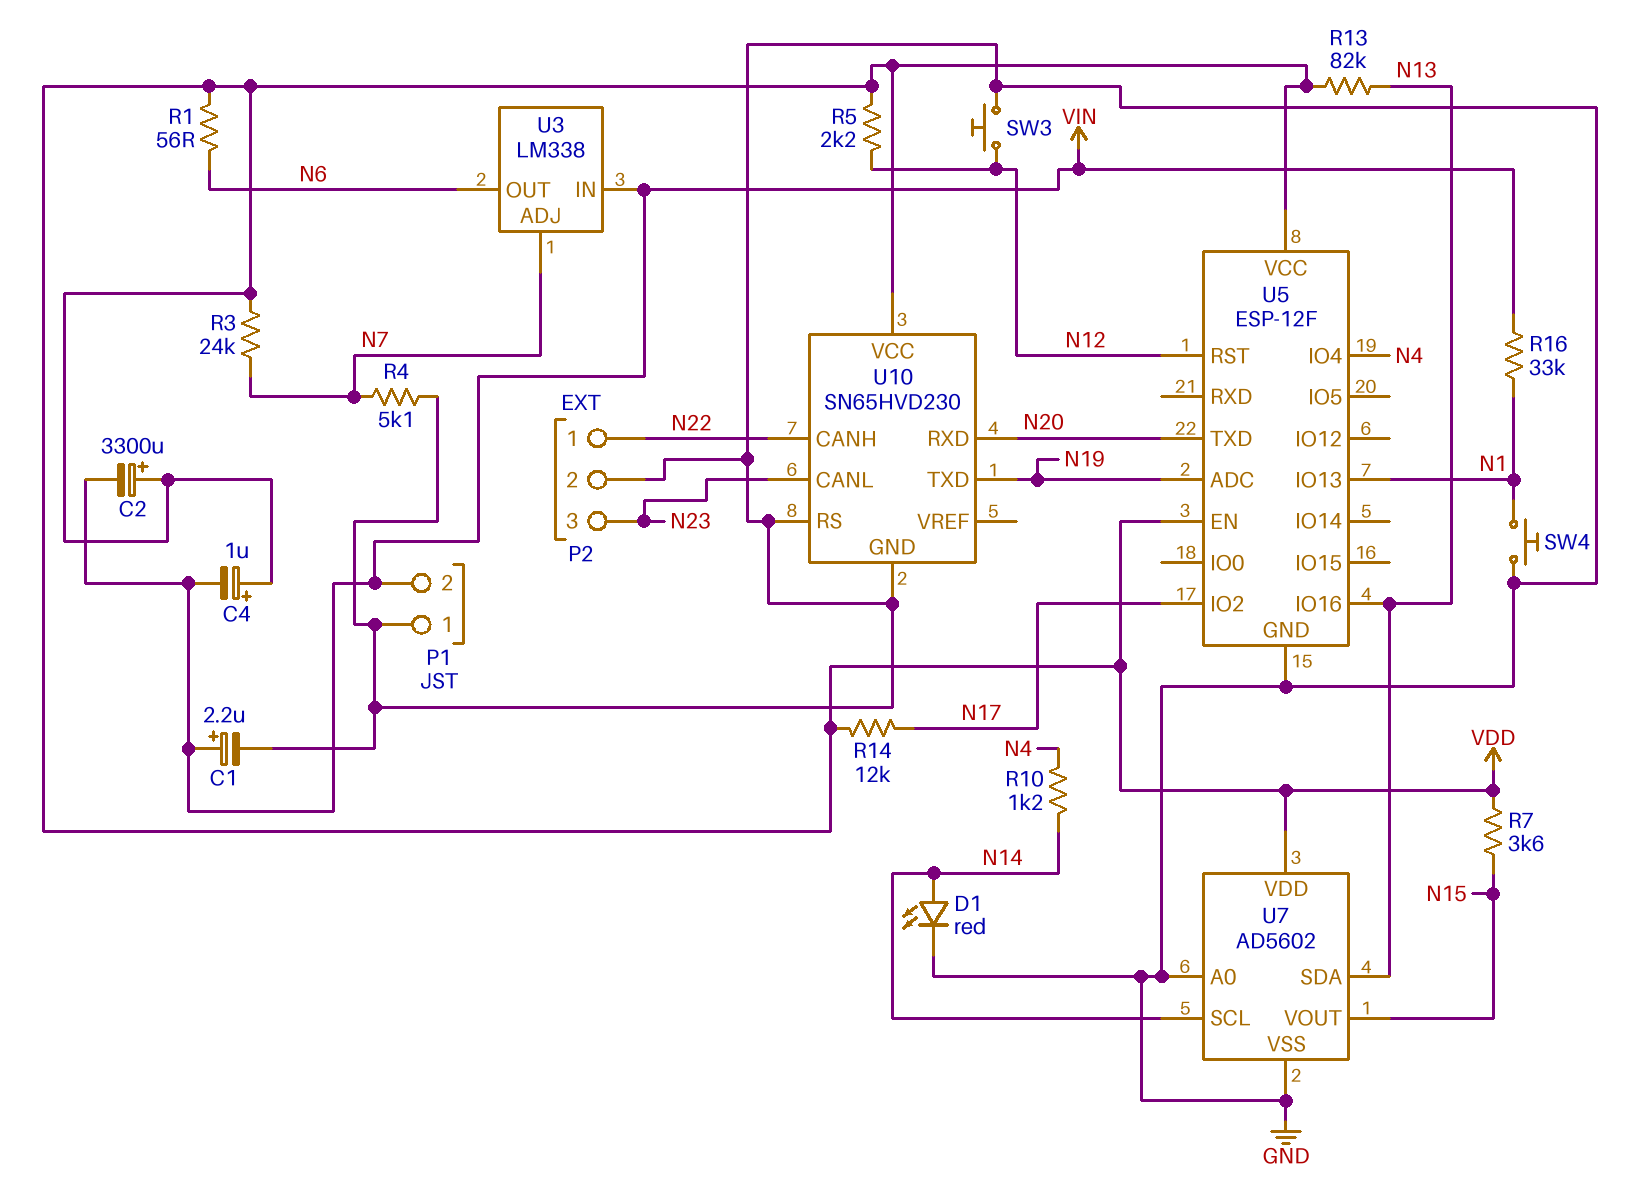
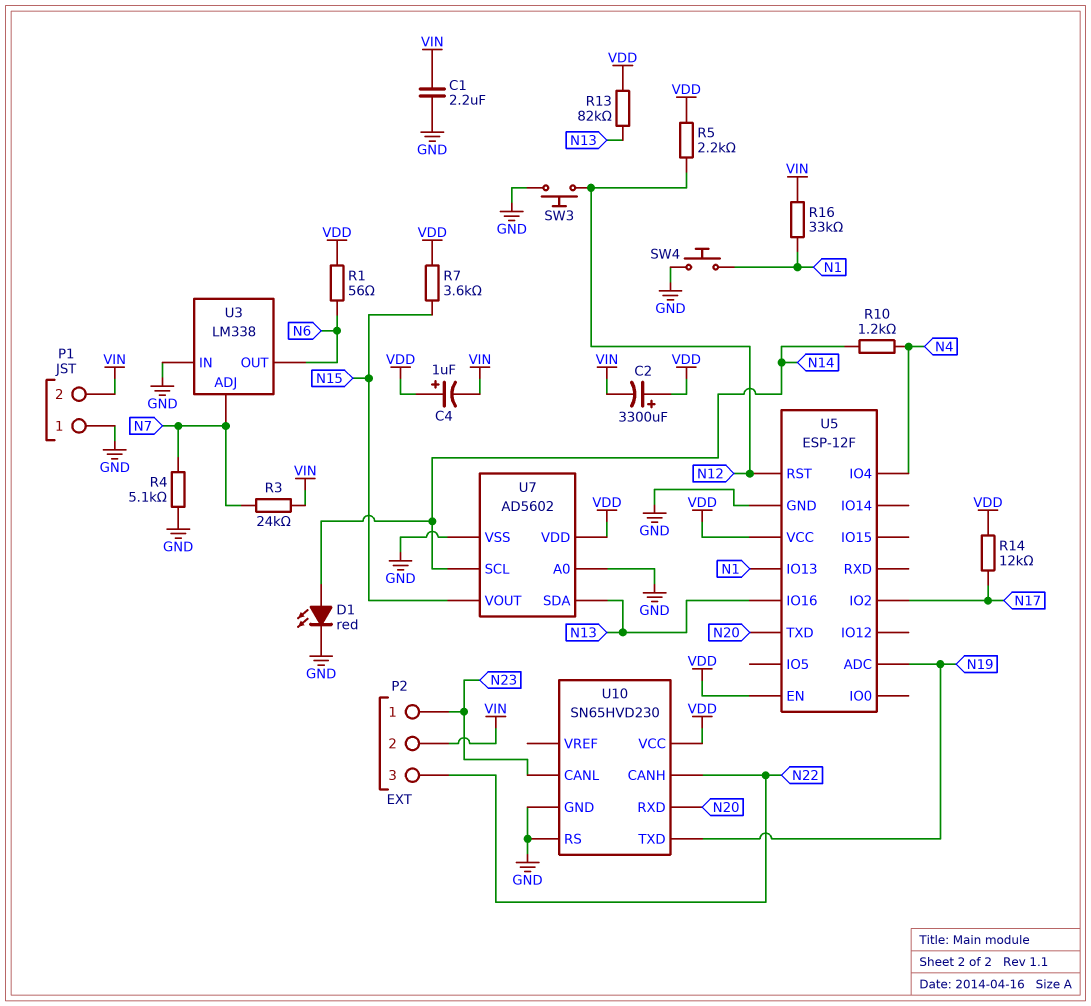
C1: 2.2uF (plus VIN, minus GND) -> 2.2uF (GND, VIN)
P2 pin 1: N22 -> N23
P2 pin 2: GND -> VIN
P2 pin 3: N23 -> N22
R3: 24k (N7, VDD) -> 24k (N7, VIN)
U3 pin IN: VIN -> GND

